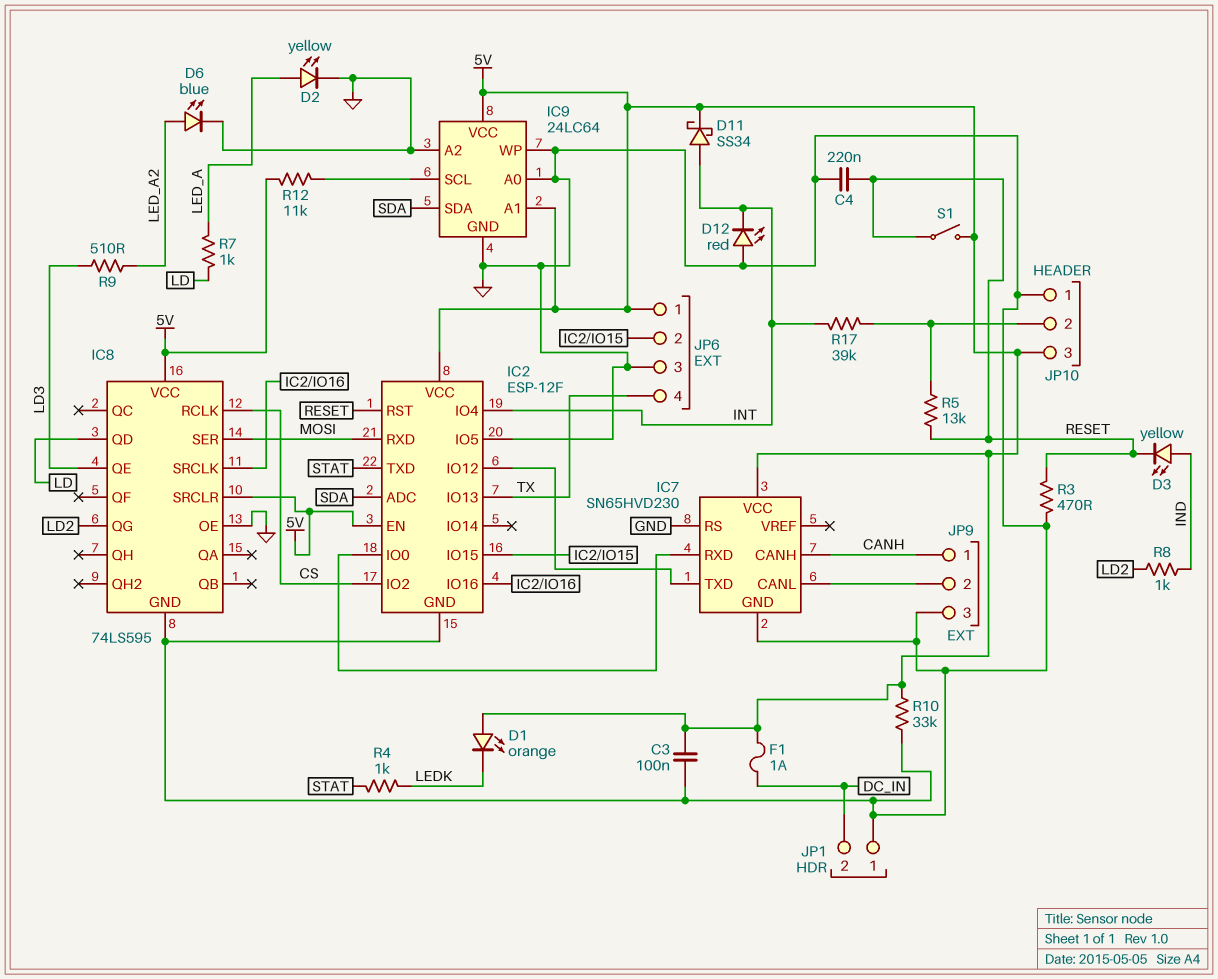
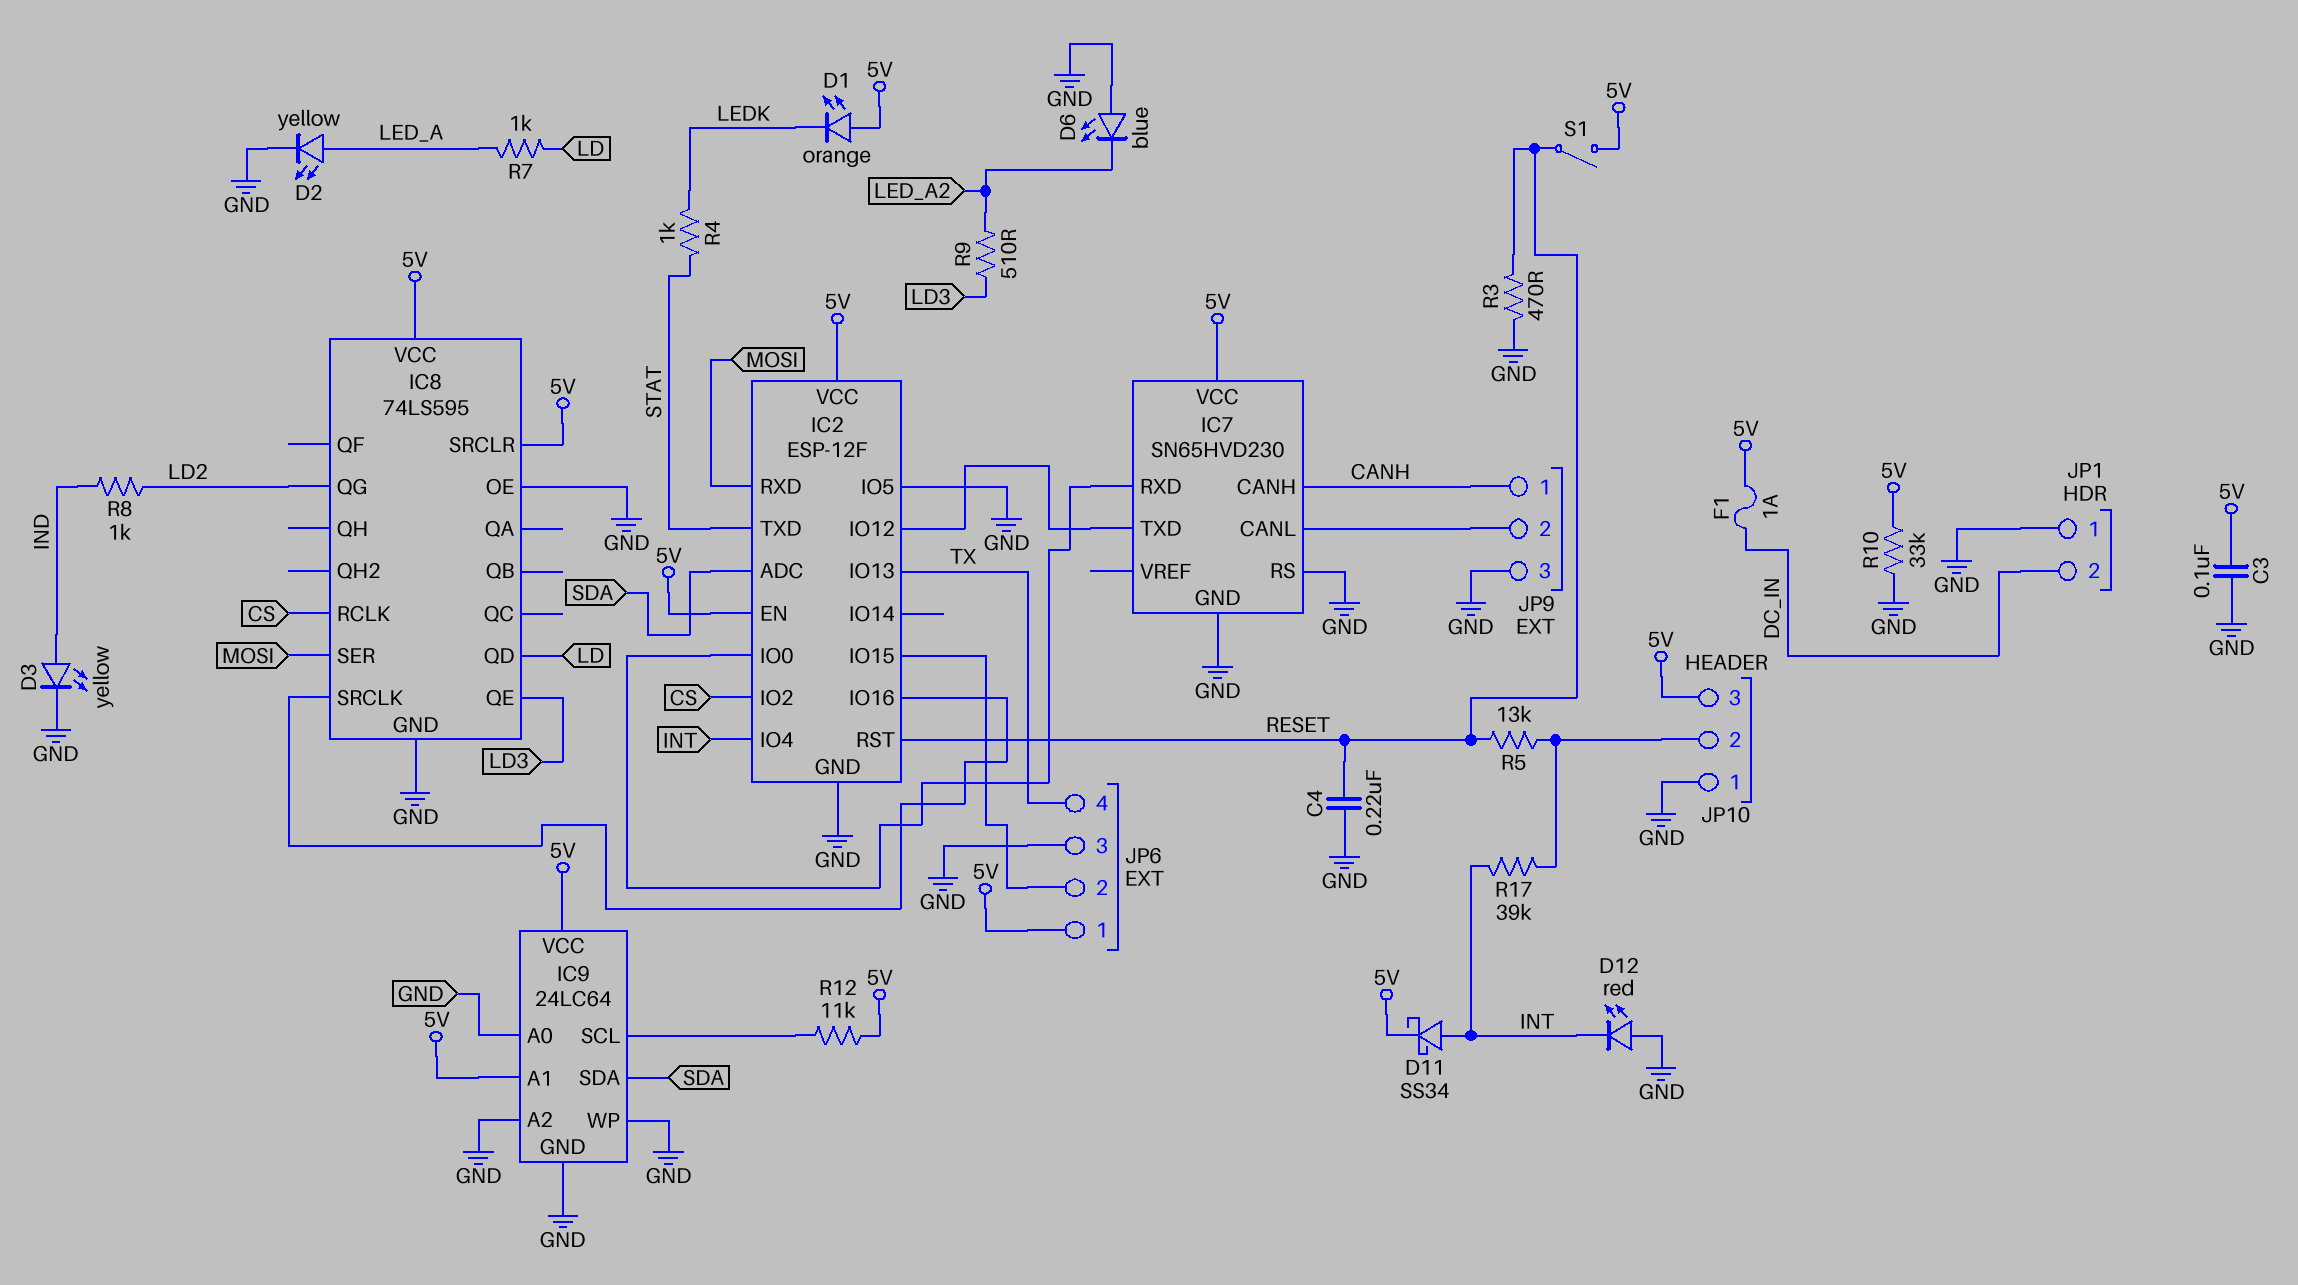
D3: LED yellow (A IND, K RESET) -> LED yellow (A IND, K GND)
D6: LED blue (A LED_A2, K GND) -> LED blue (A GND, K LED_A2)

